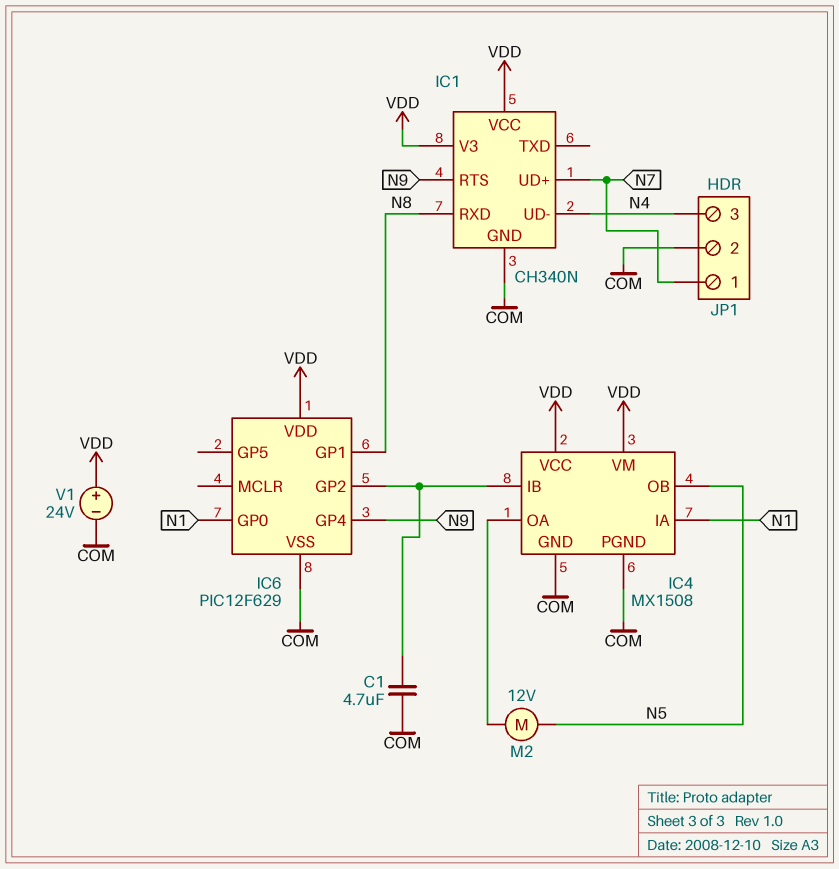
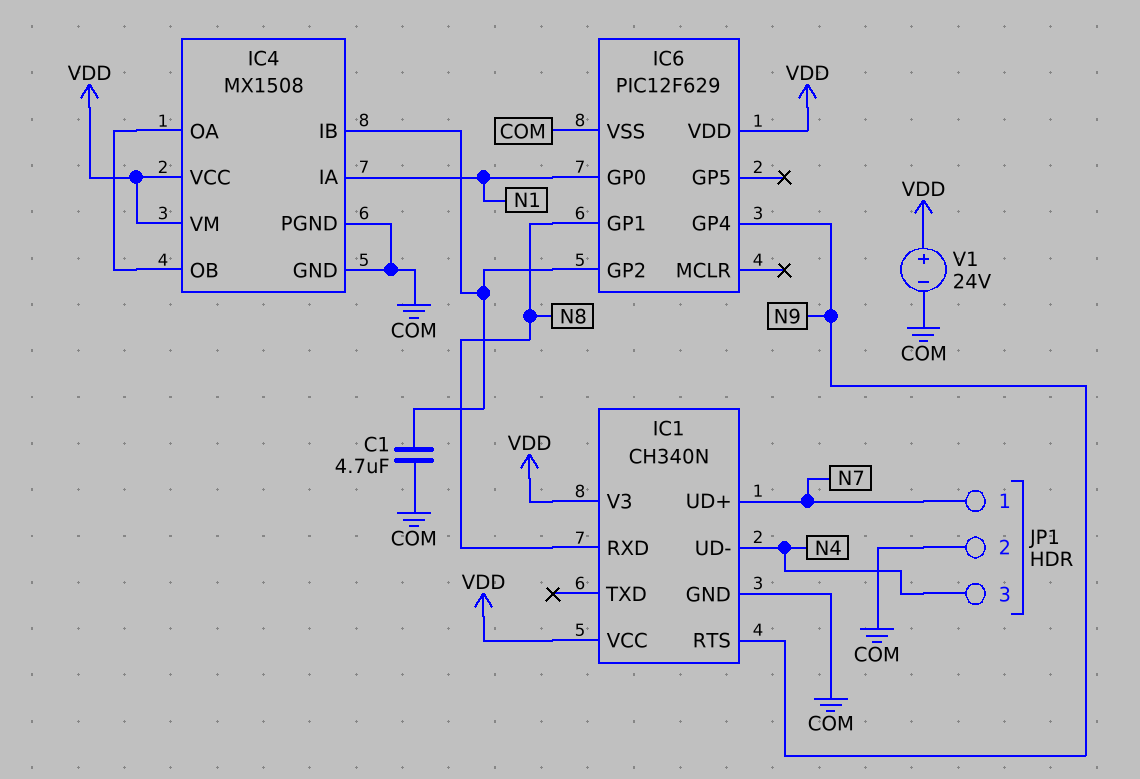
IC4 pin OB: N5 -> IC4/OA
M2: motor 12V (IC4/OA, N5) -> none

